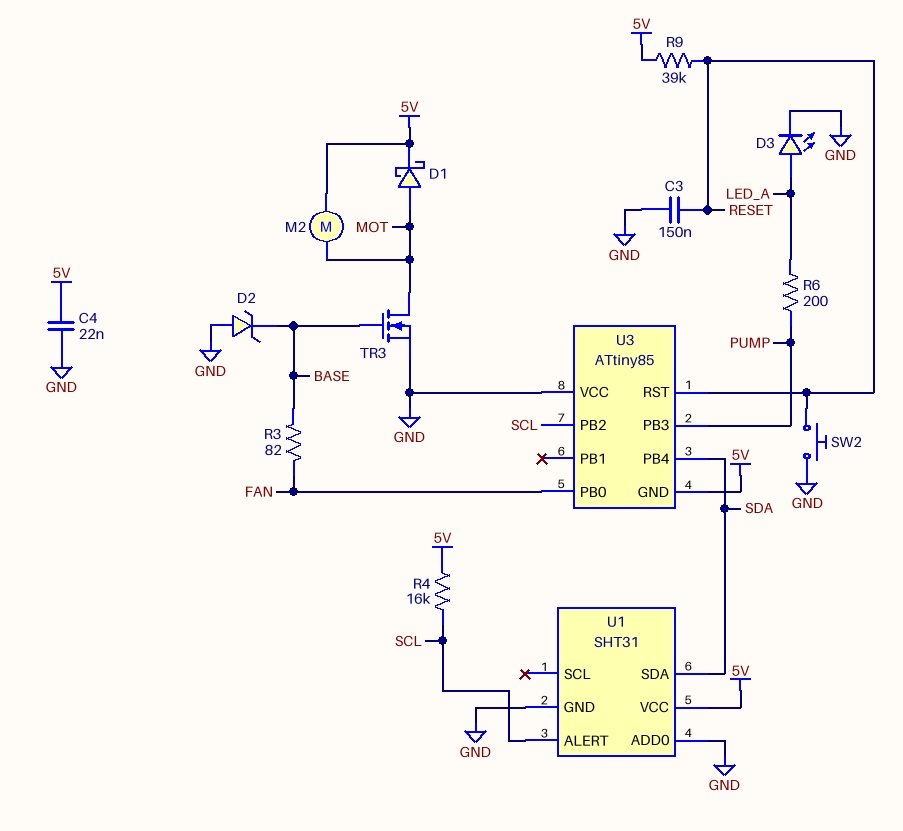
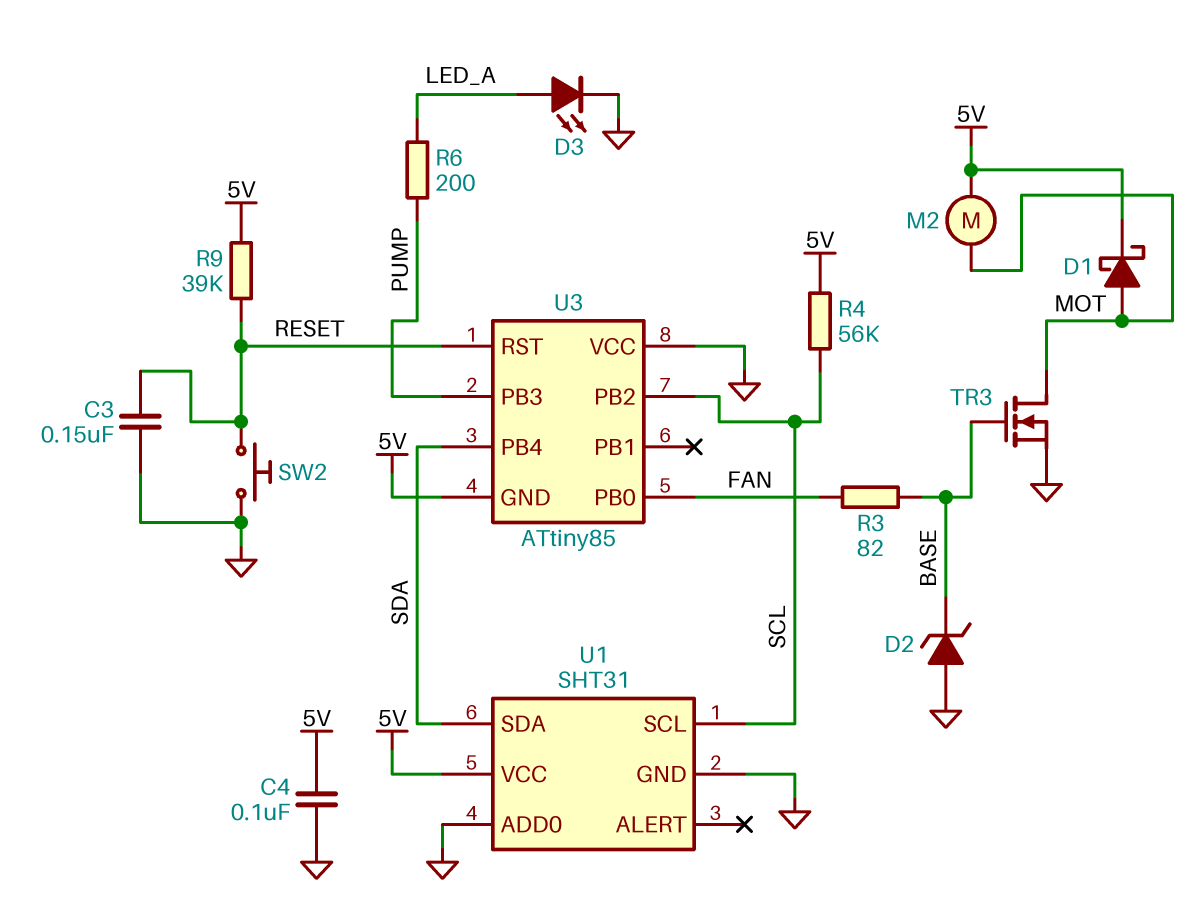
C4: 22nF (5V, GND) -> 100nF (5V, GND)
R4: 16k (5V, SCL) -> 56k (5V, SCL)
U1 pin ALERT: SCL -> none
U1 pin SCL: none -> SCL

